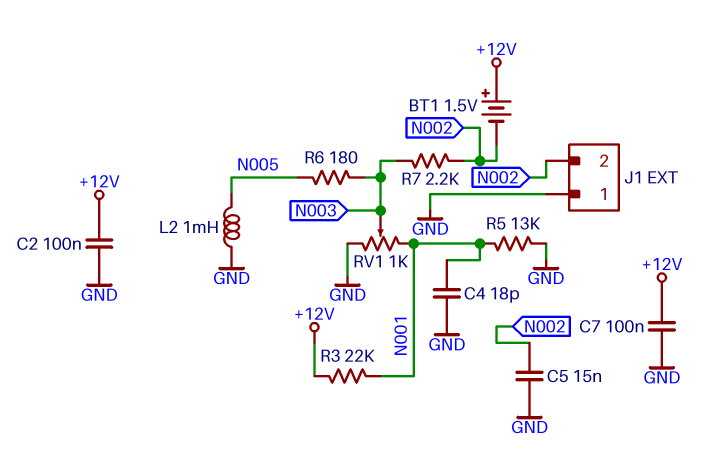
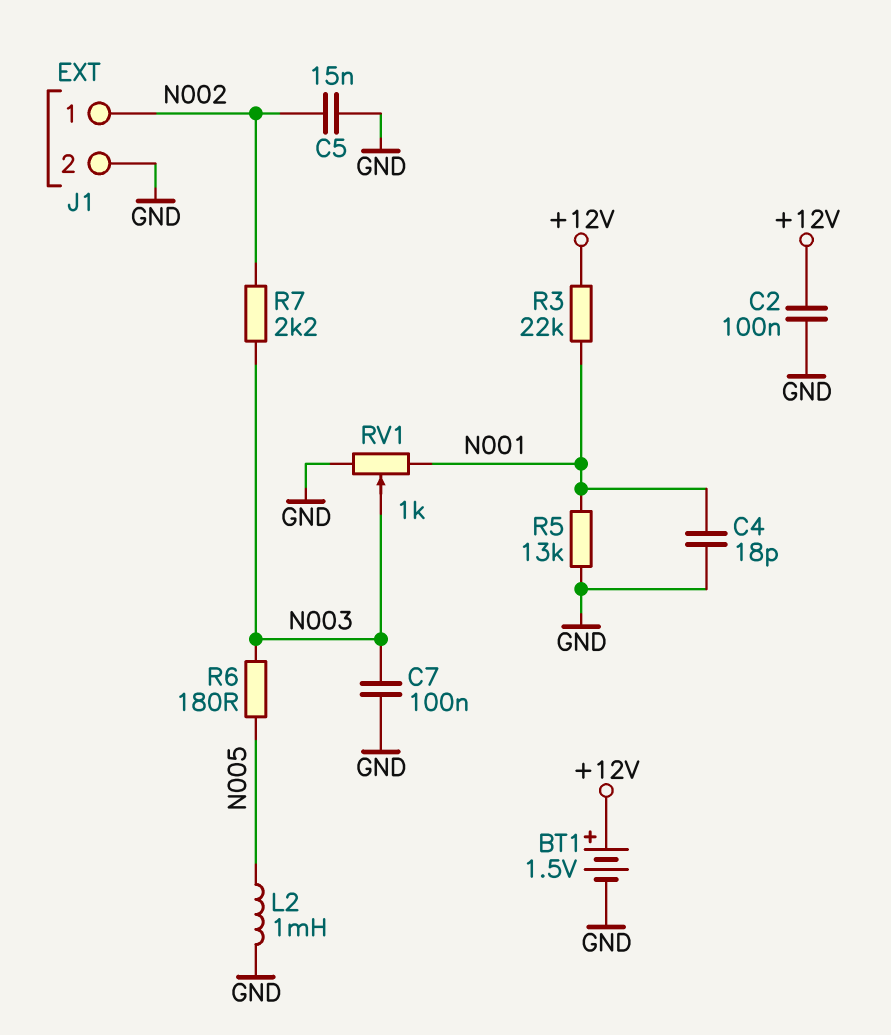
BT1: 1.5V (plus +12V, minus N002) -> 1.5V (plus +12V, minus GND)
C7: 100nF (+12V, GND) -> 100nF (GND, N003)
J1 pin 1: GND -> N002
J1 pin 2: N002 -> GND

